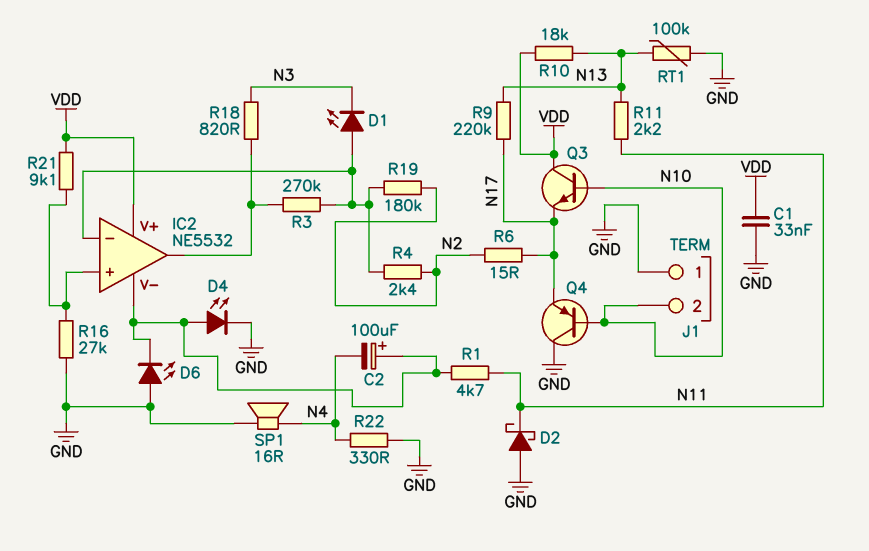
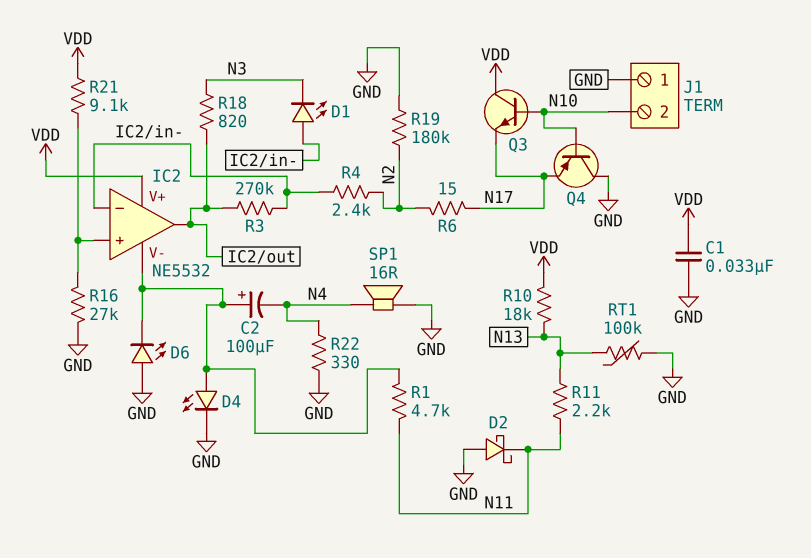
R9: 220k (N13, N17) -> none
R19: 180k (IC2/in-, N2) -> 180k (GND, N2)

